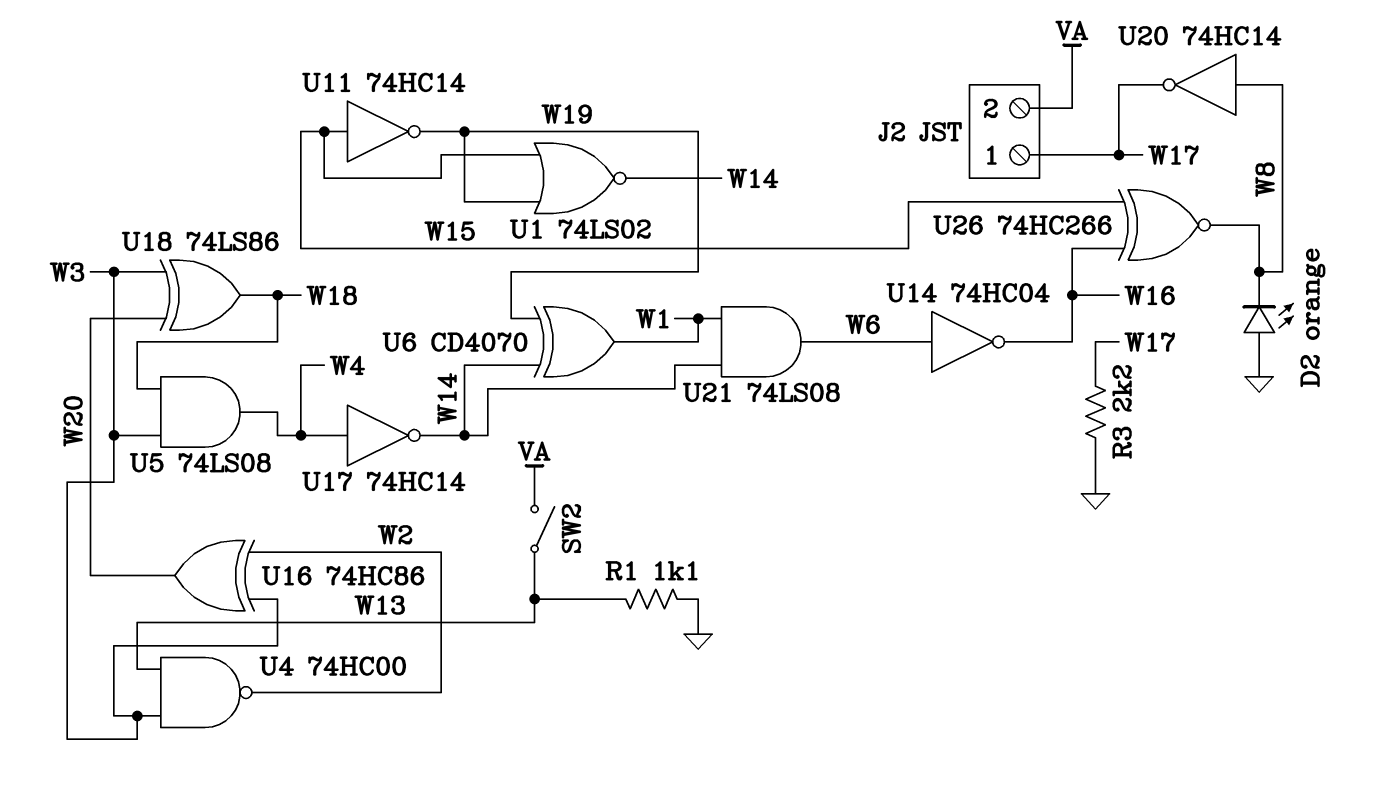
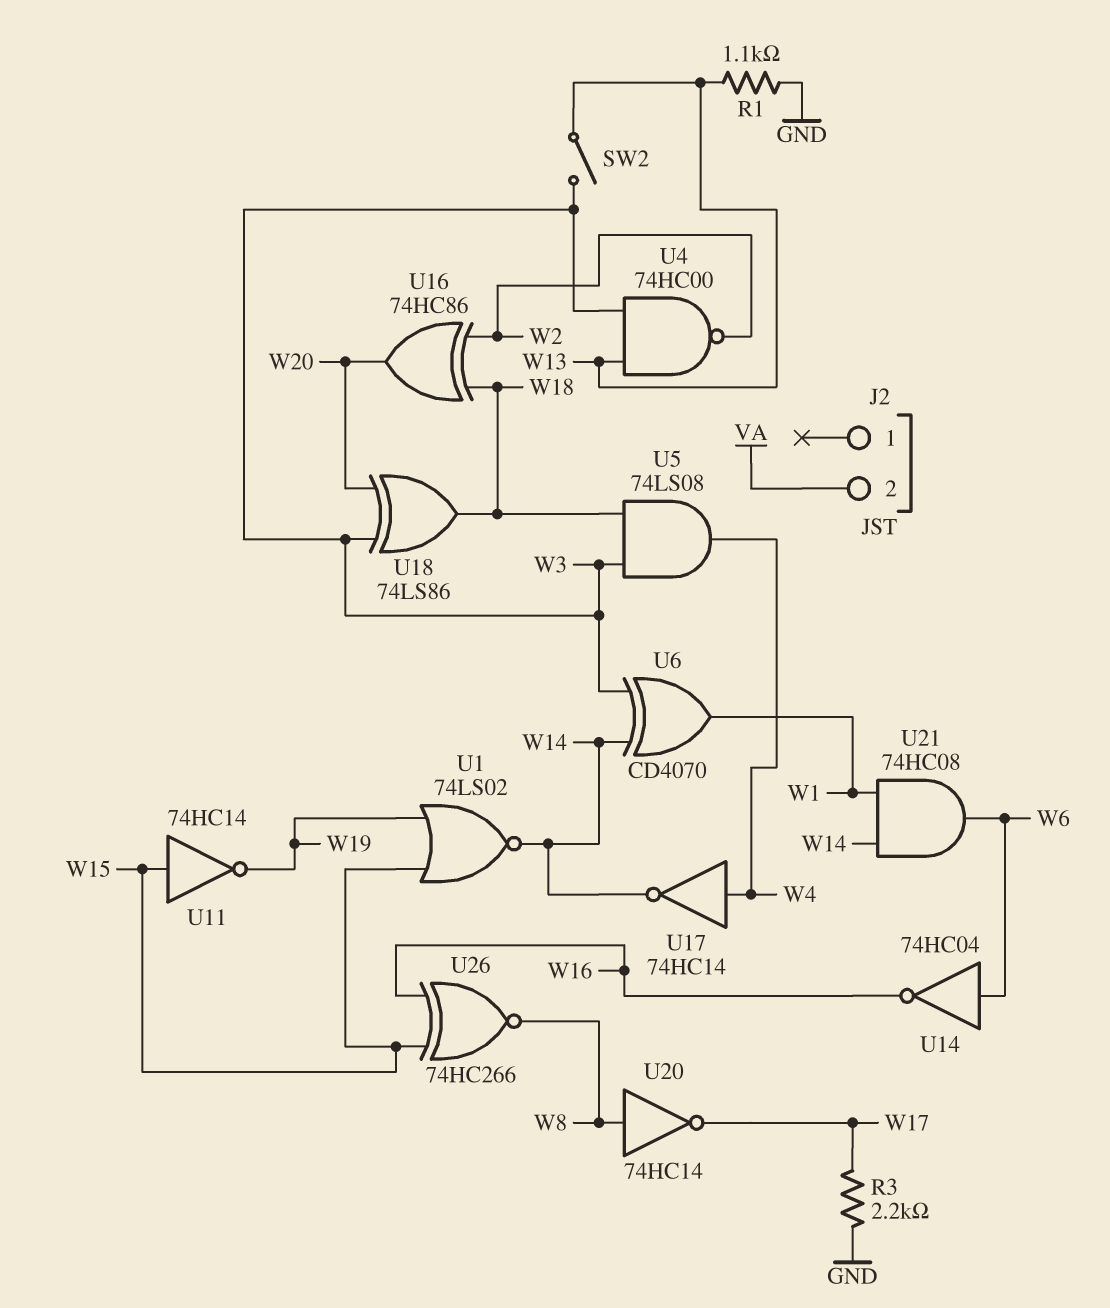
D2: LED orange (A GND, K W8) -> none
J2 pin 1: W17 -> none
SW2: switch (VA, W13) -> switch (W3, W13)
U6: XOR CD4070 (in W14, in W19, out W1) -> XOR CD4070 (in W3, in W14, out W1)
U16: XOR 74HC86 (in W2, in W3, out W20) -> XOR 74HC86 (in W2, in W18, out W20)
U21: AND 74LS08 (in W1, in W14, out W6) -> AND 74HC08 (in W1, in W14, out W6)

